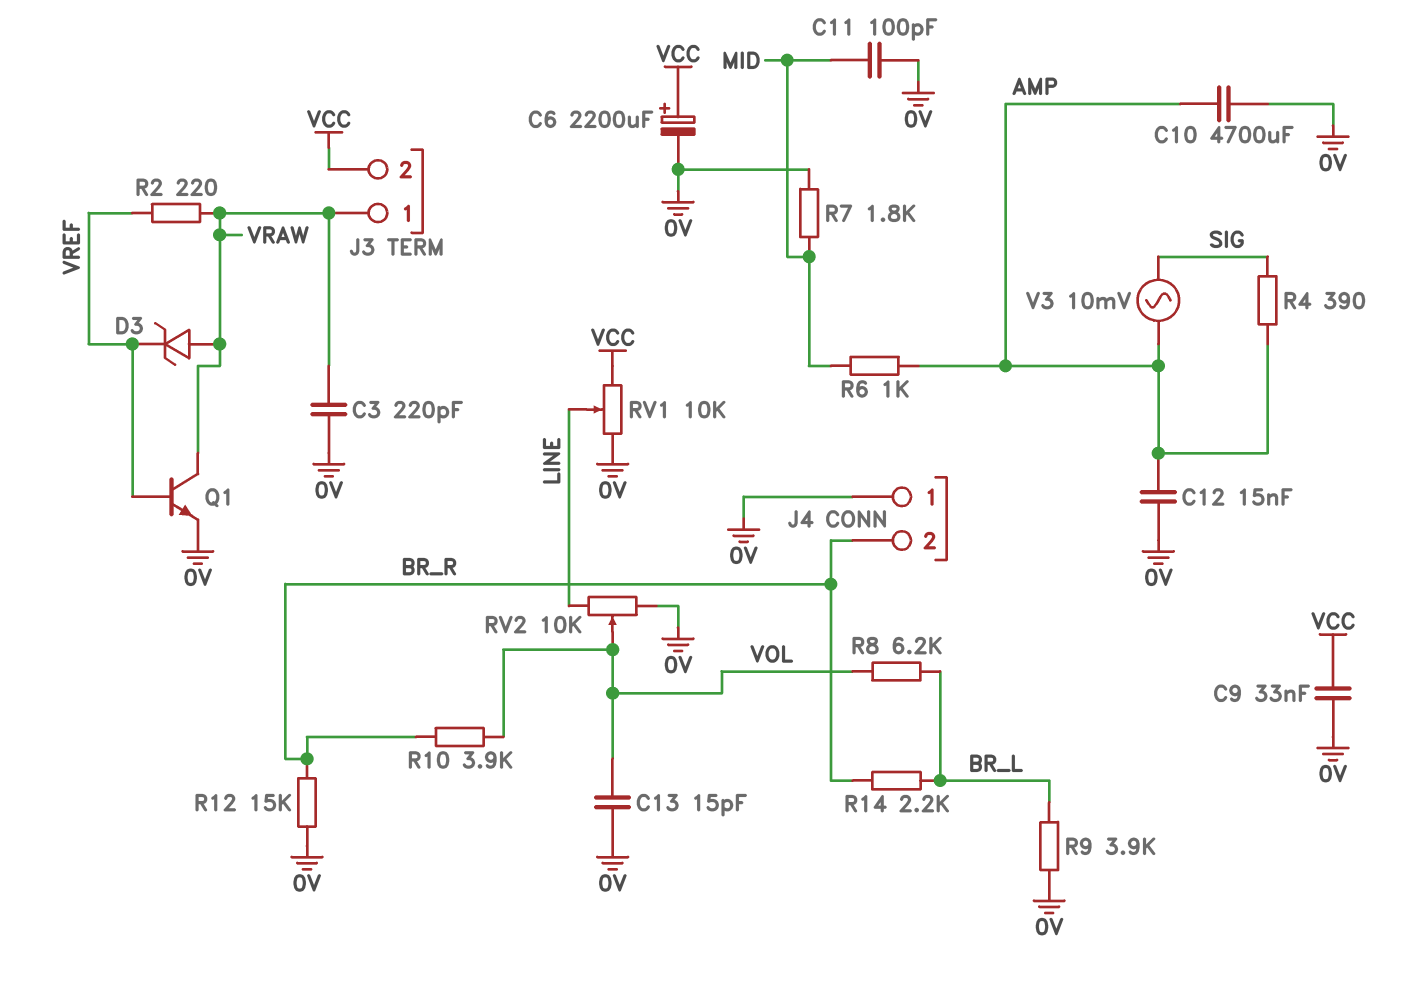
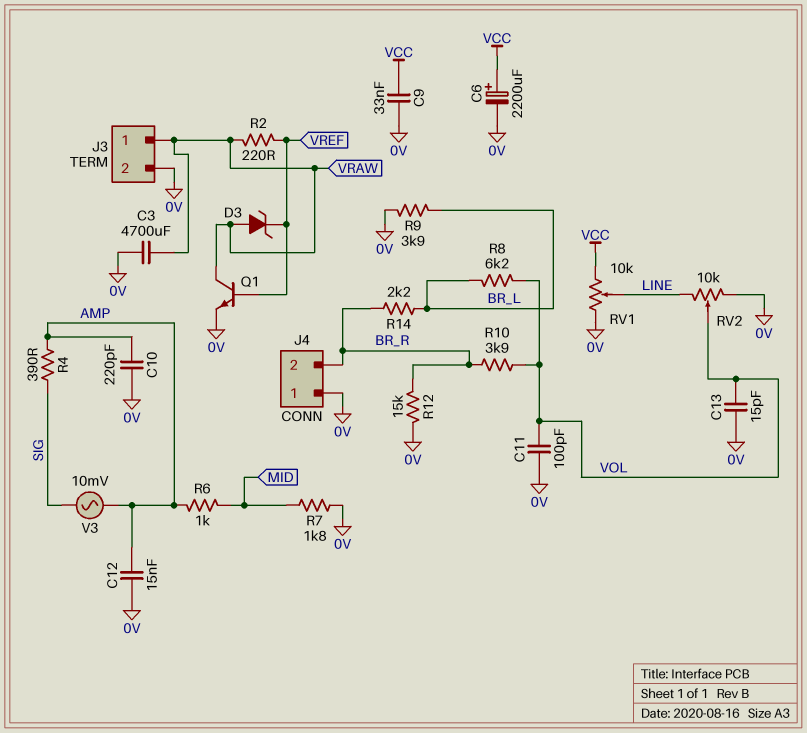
C3: 220pF (0V, VRAW) -> 4700uF (0V, VRAW)
C10: 4700uF (0V, AMP) -> 220pF (0V, AMP)
C11: 100pF (0V, MID) -> 100pF (0V, VOL)
J3 pin 2: VCC -> 0V

